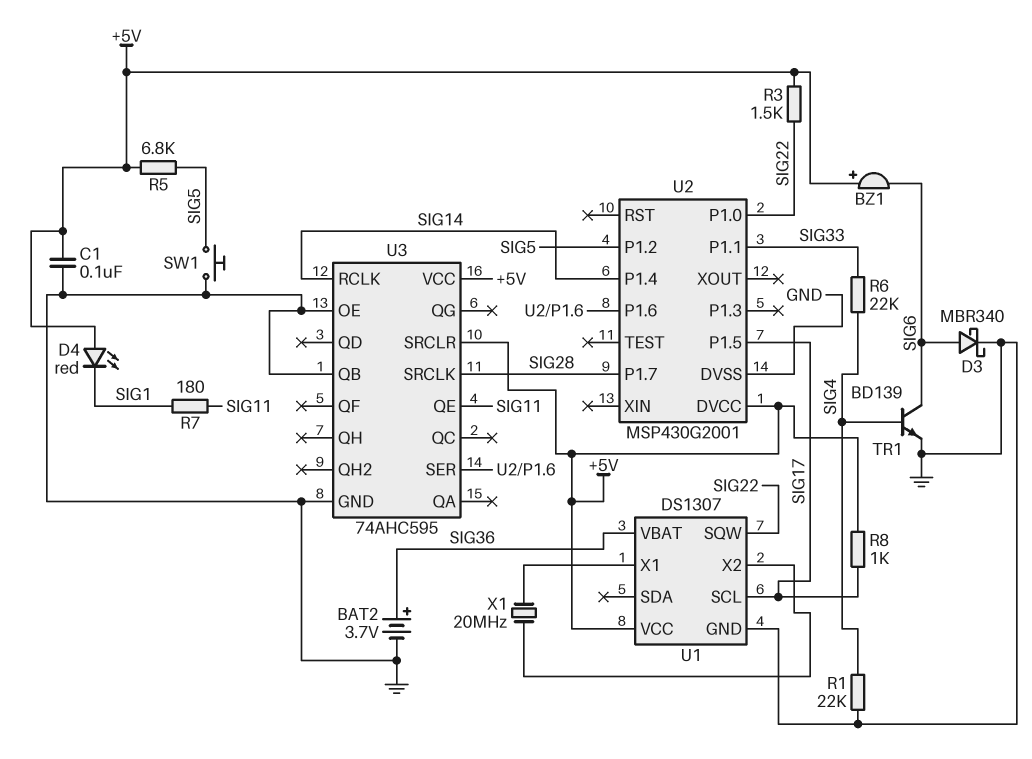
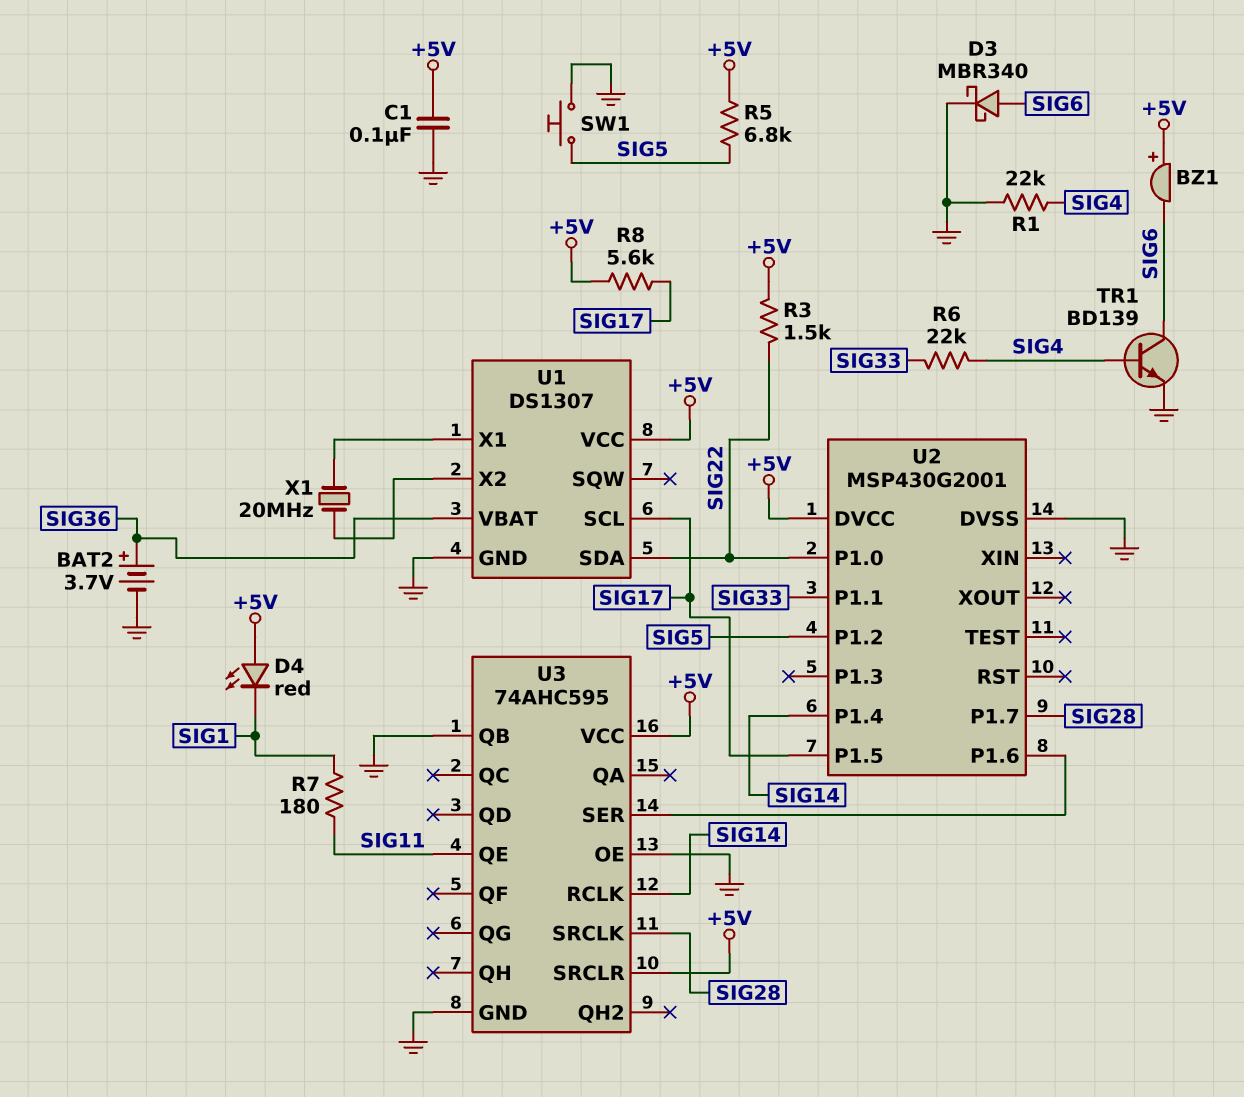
R8: 1k (+5V, SIG17) -> 5.6k (+5V, SIG17)
U1 pin SDA: none -> SIG22
U1 pin SQW: SIG22 -> none

